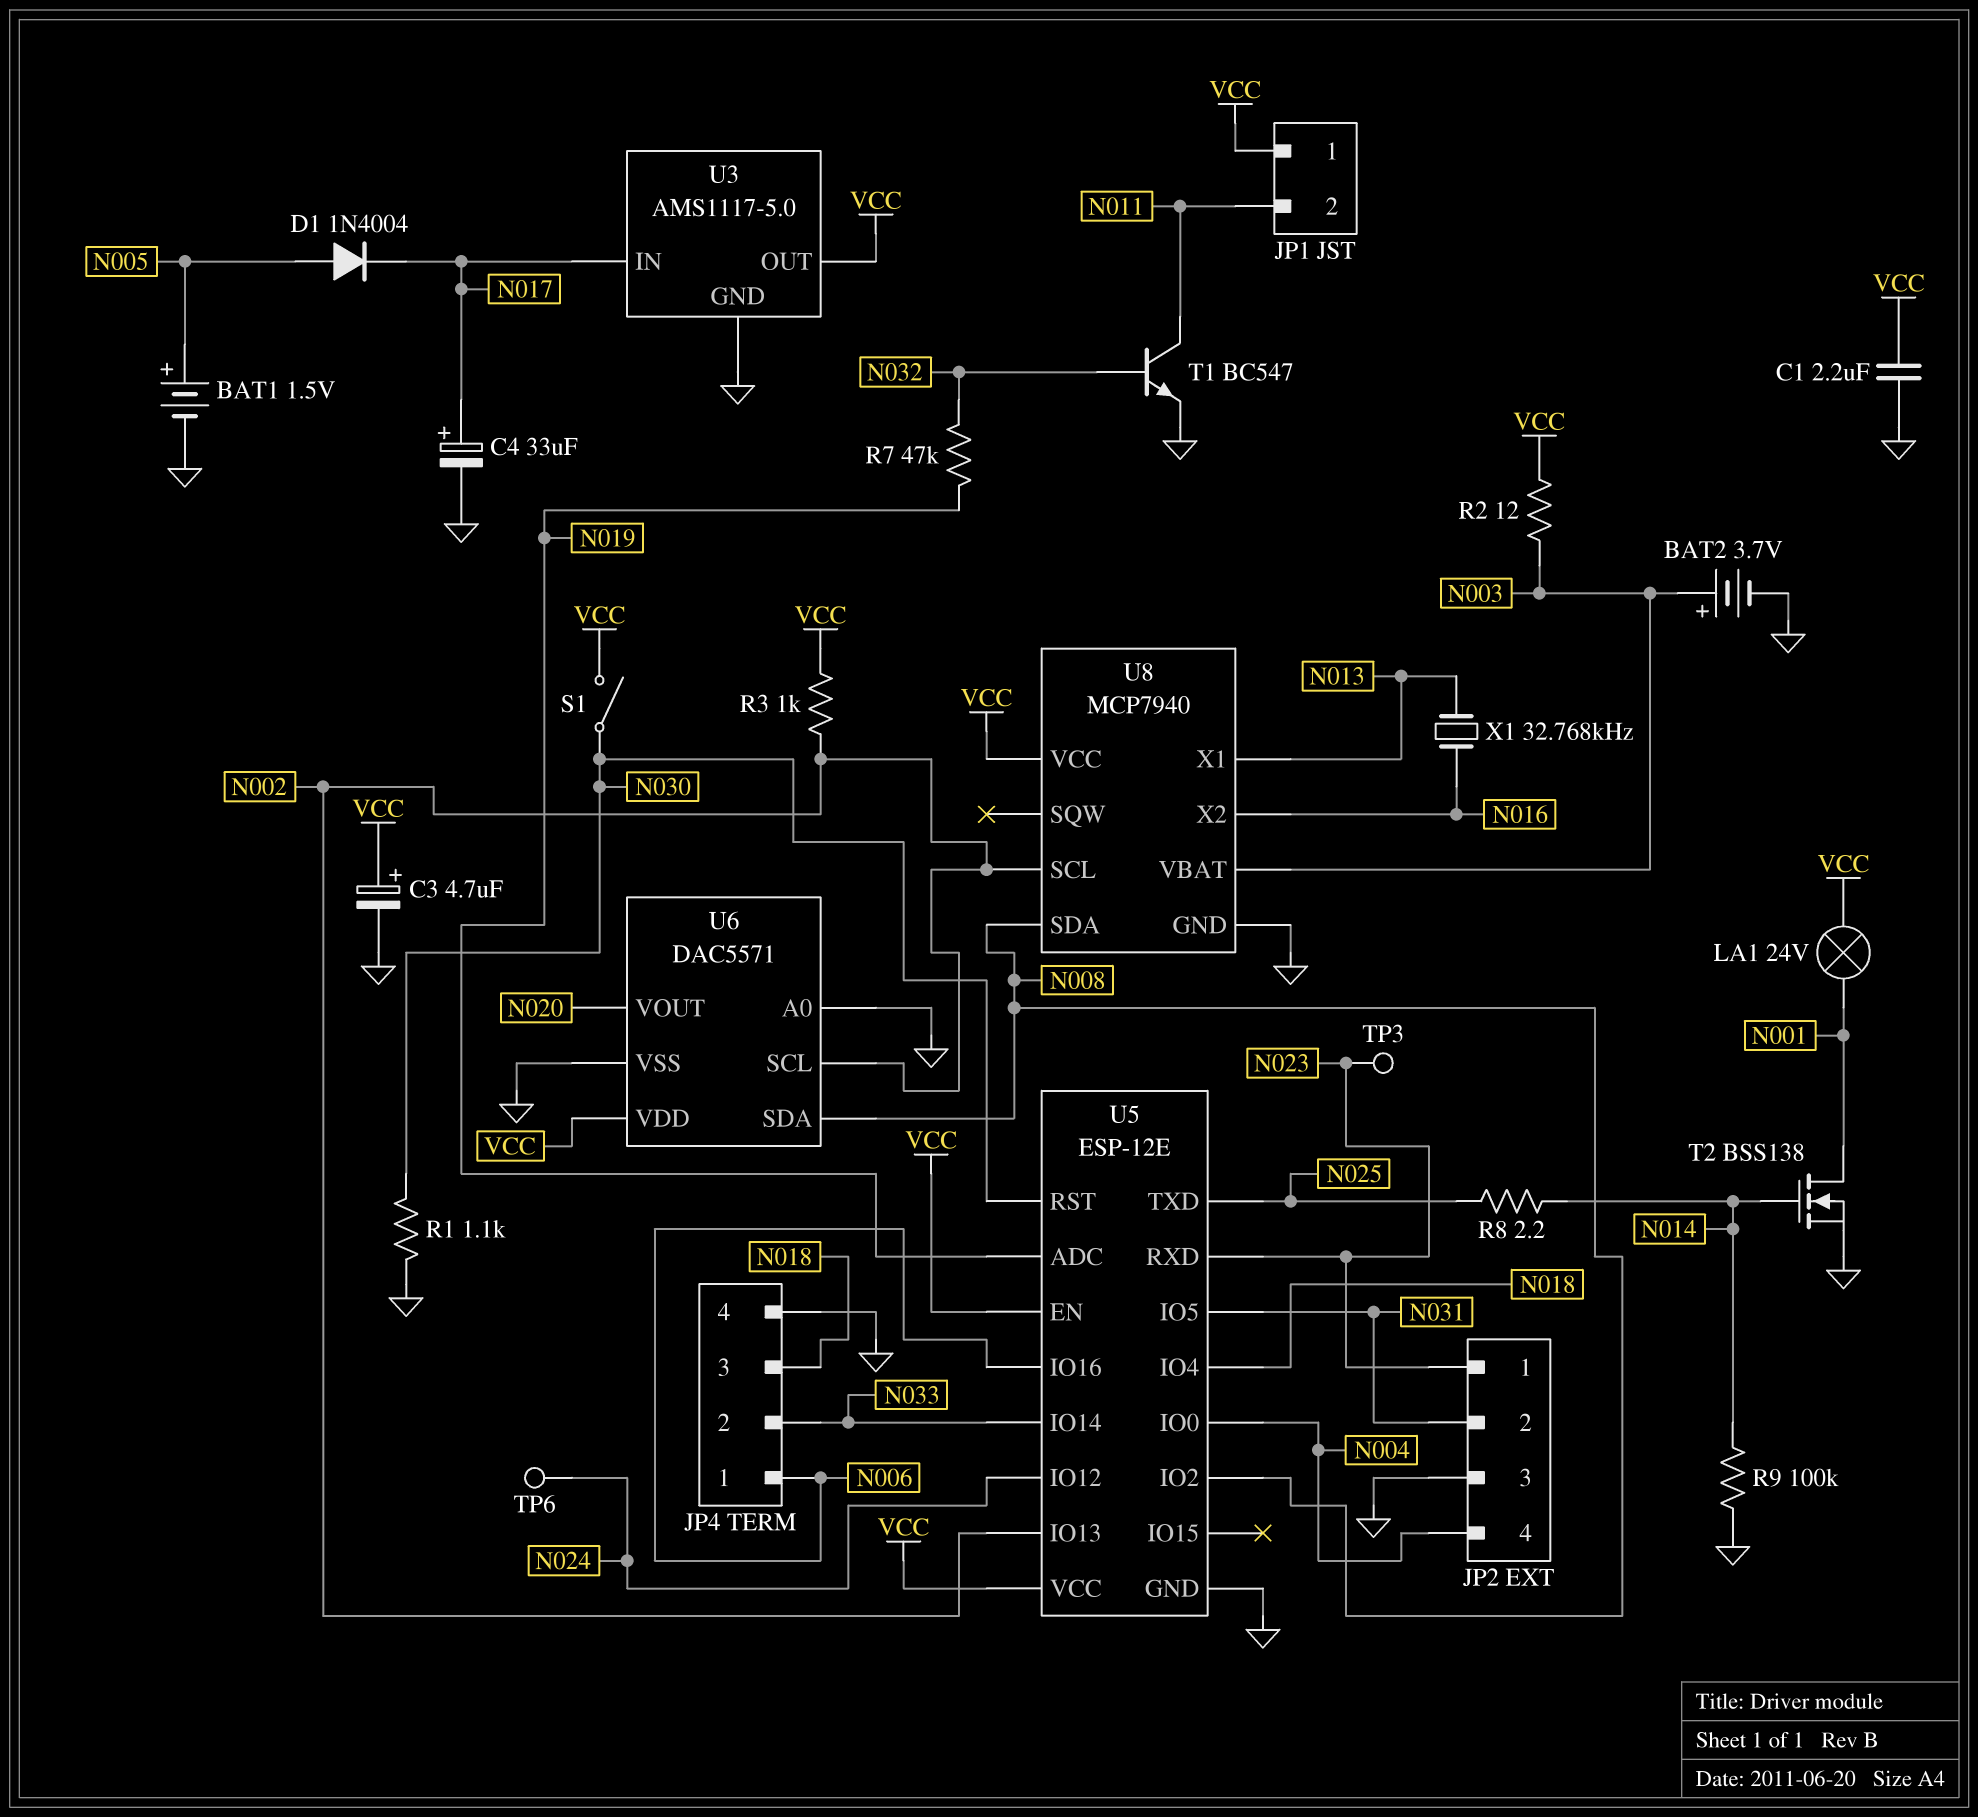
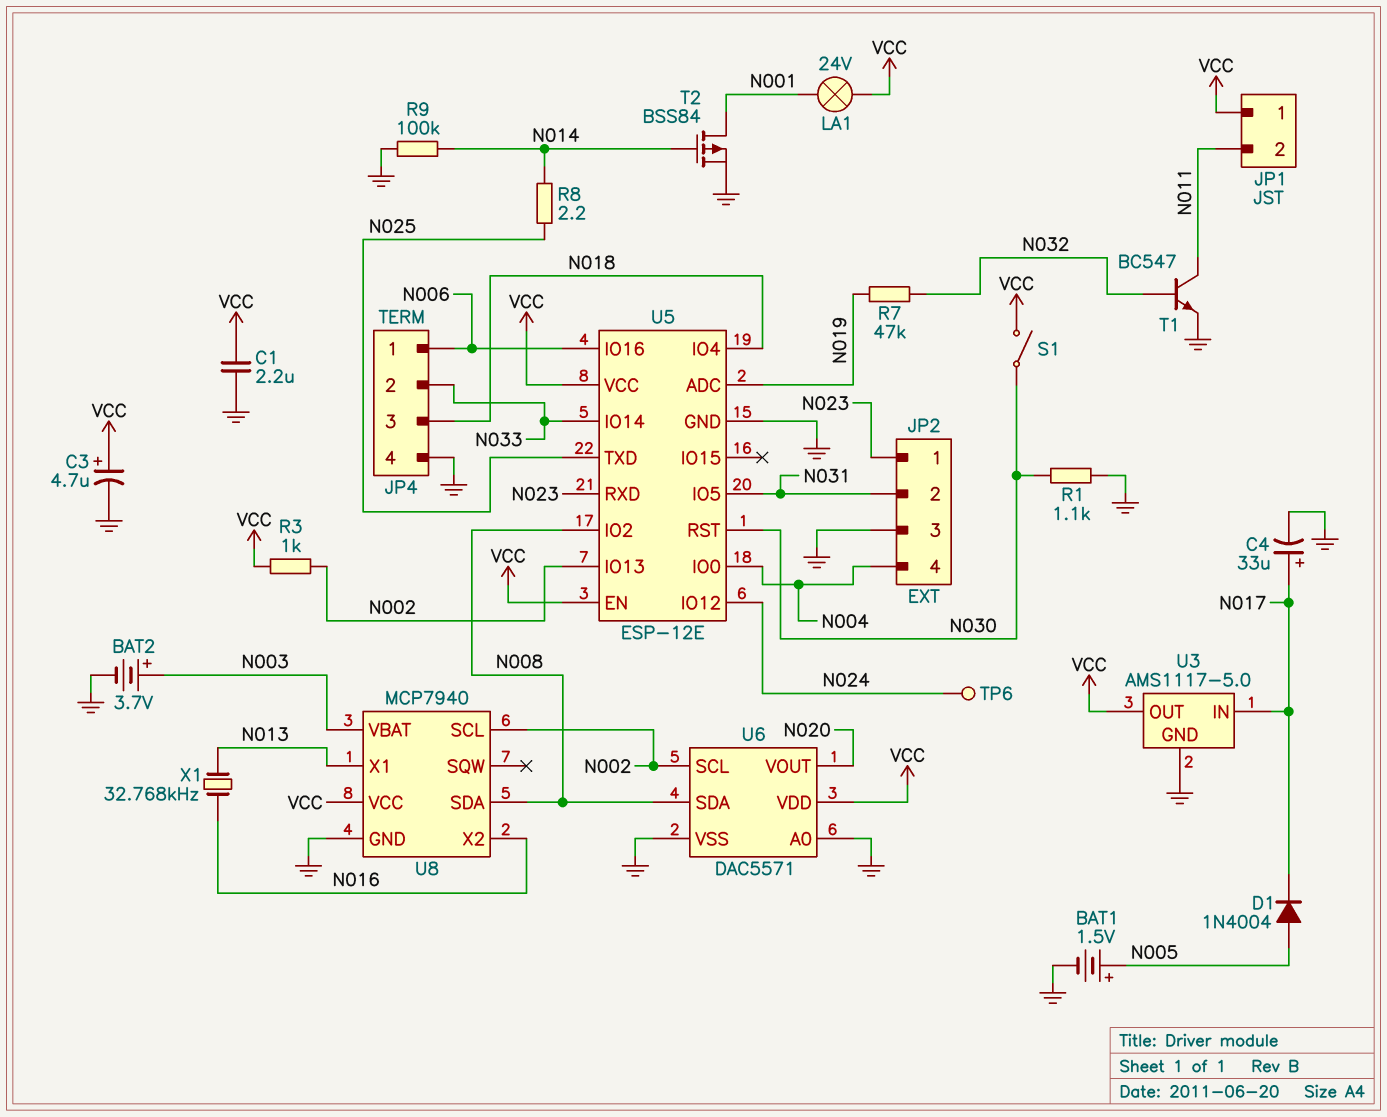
R2: 12 (N003, VCC) -> none
T2: NMOS BSS138 (G N014, D N001, S GND) -> PMOS BSS84 (G N014, D N001, S GND)
TP3: test point (N023) -> none

